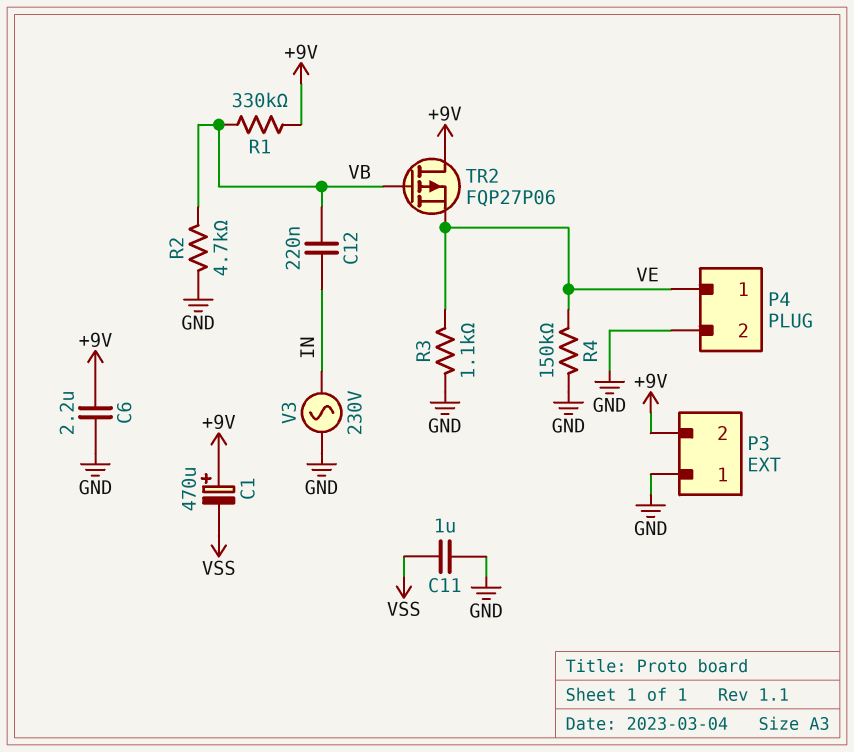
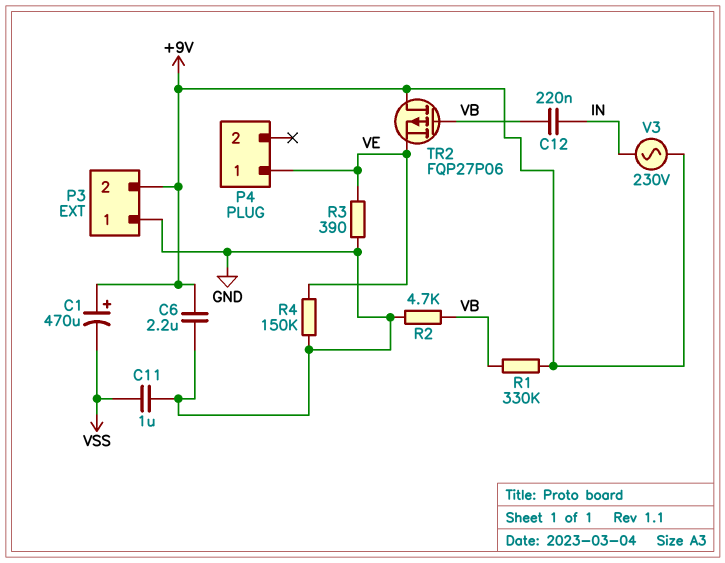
P4 pin 2: GND -> none
R3: 1.1k (GND, VE) -> 390 (GND, VE)
V3: AC 230V (GND, IN) -> AC 230V (+9V, IN)

